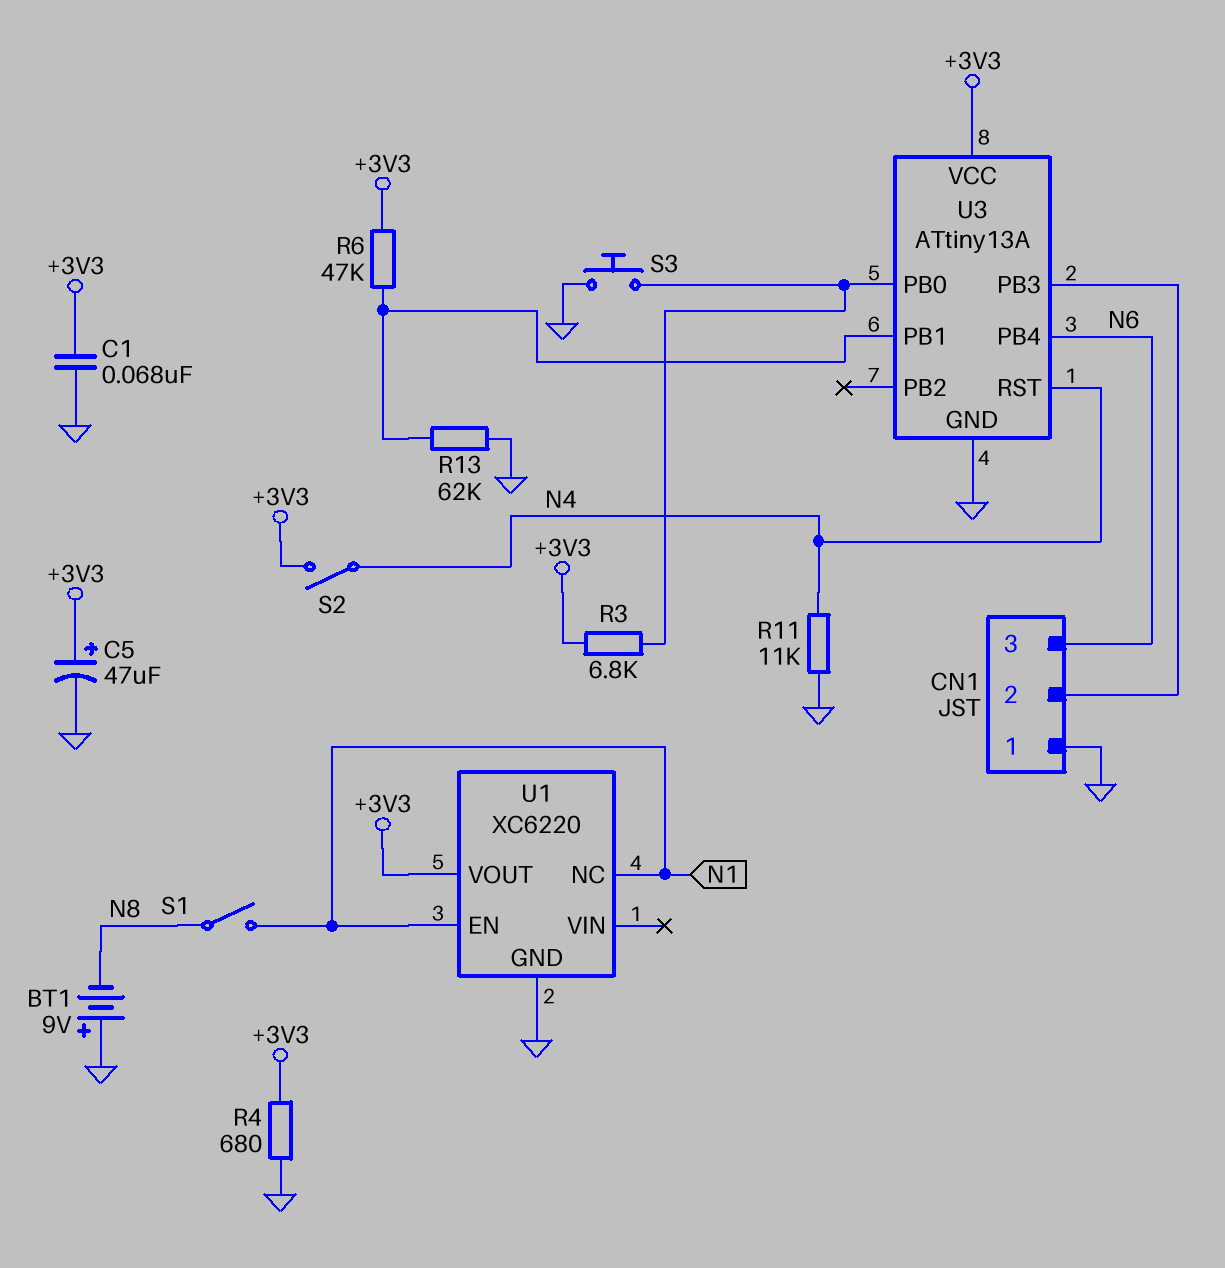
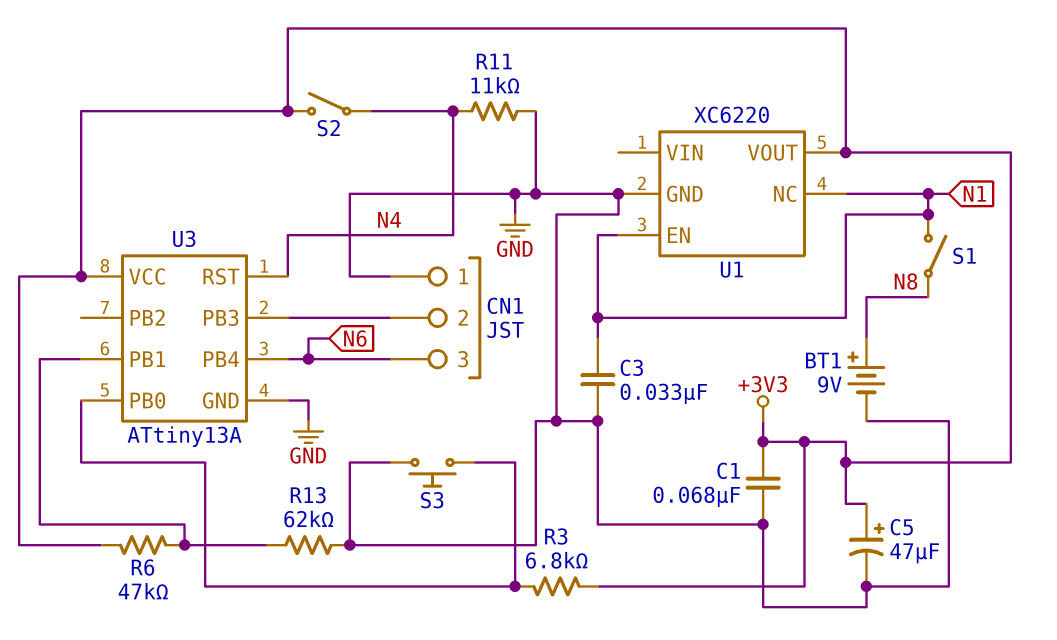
BT1: 9V (plus GND, minus N8) -> 9V (plus N8, minus GND)
C3: none -> 33nF (GND, N1)
R4: 680 (+3V3, GND) -> none

